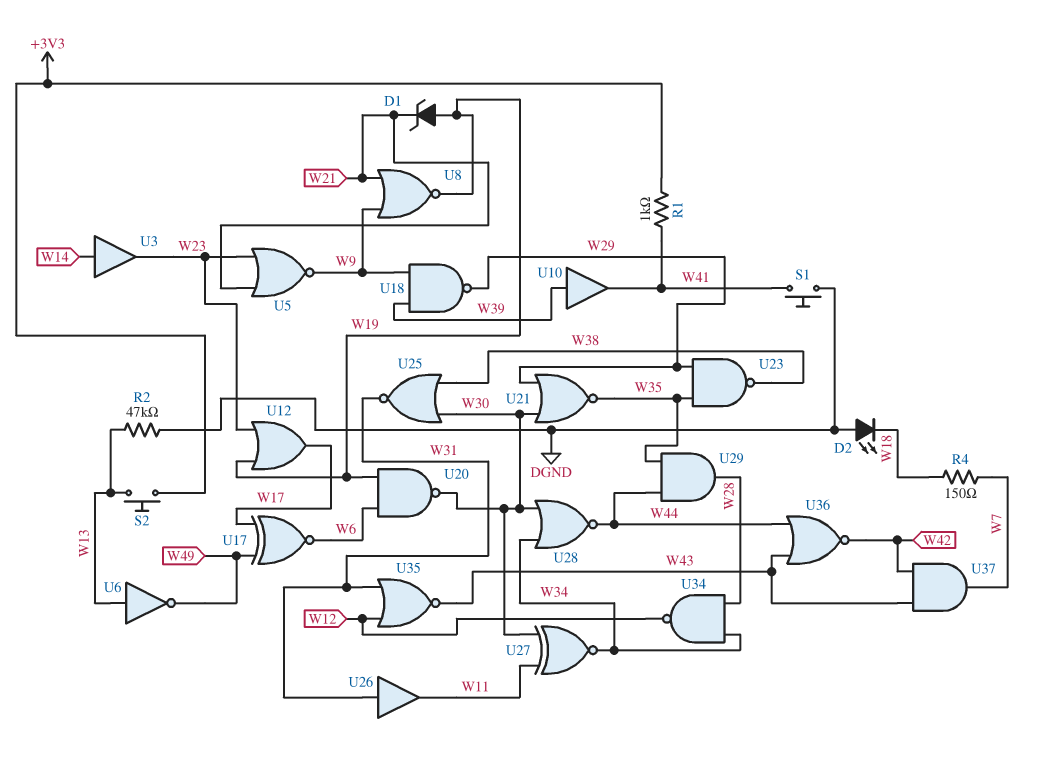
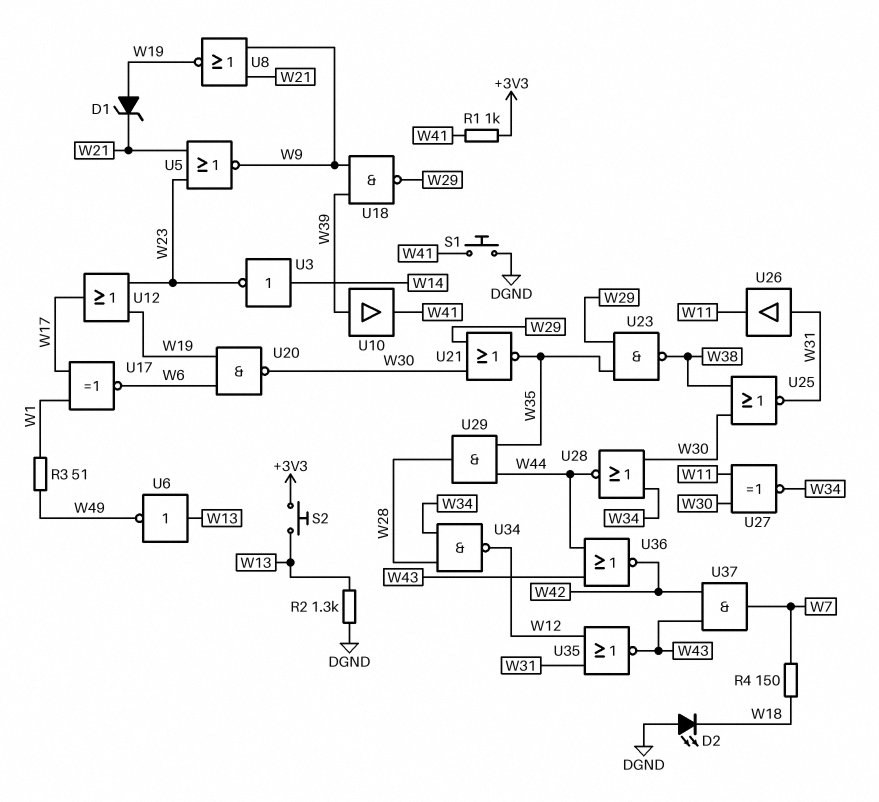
R2: 47k (DGND, W13) -> 1.3k (DGND, W13)
R3: none -> 51 (W1, W49)
U3: buffer (in W14, out W23) -> NOT (in W14, out W23)
U17: XNOR (in W17, in W49, out W6) -> XNOR (in W1, in W17, out W6)

